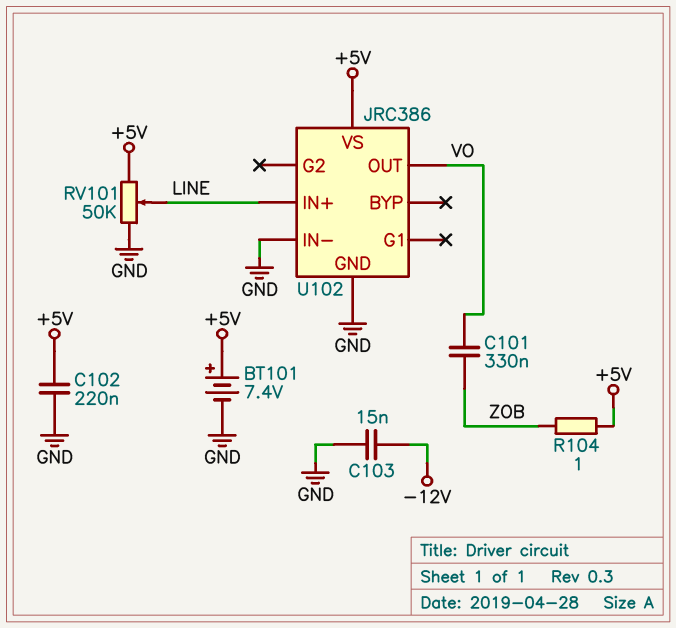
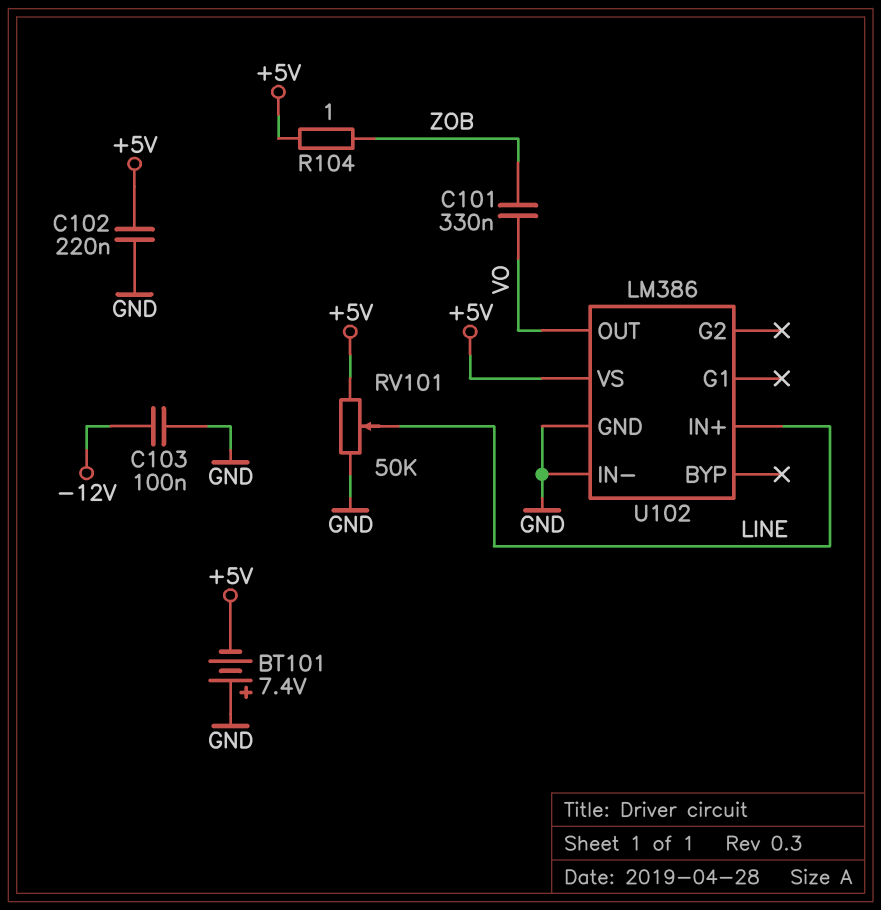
BT101: 7.4V (plus +5V, minus GND) -> 7.4V (plus GND, minus +5V)
C103: 15nF (-12V, GND) -> 100nF (-12V, GND)
U102: JRC386 -> LM386

